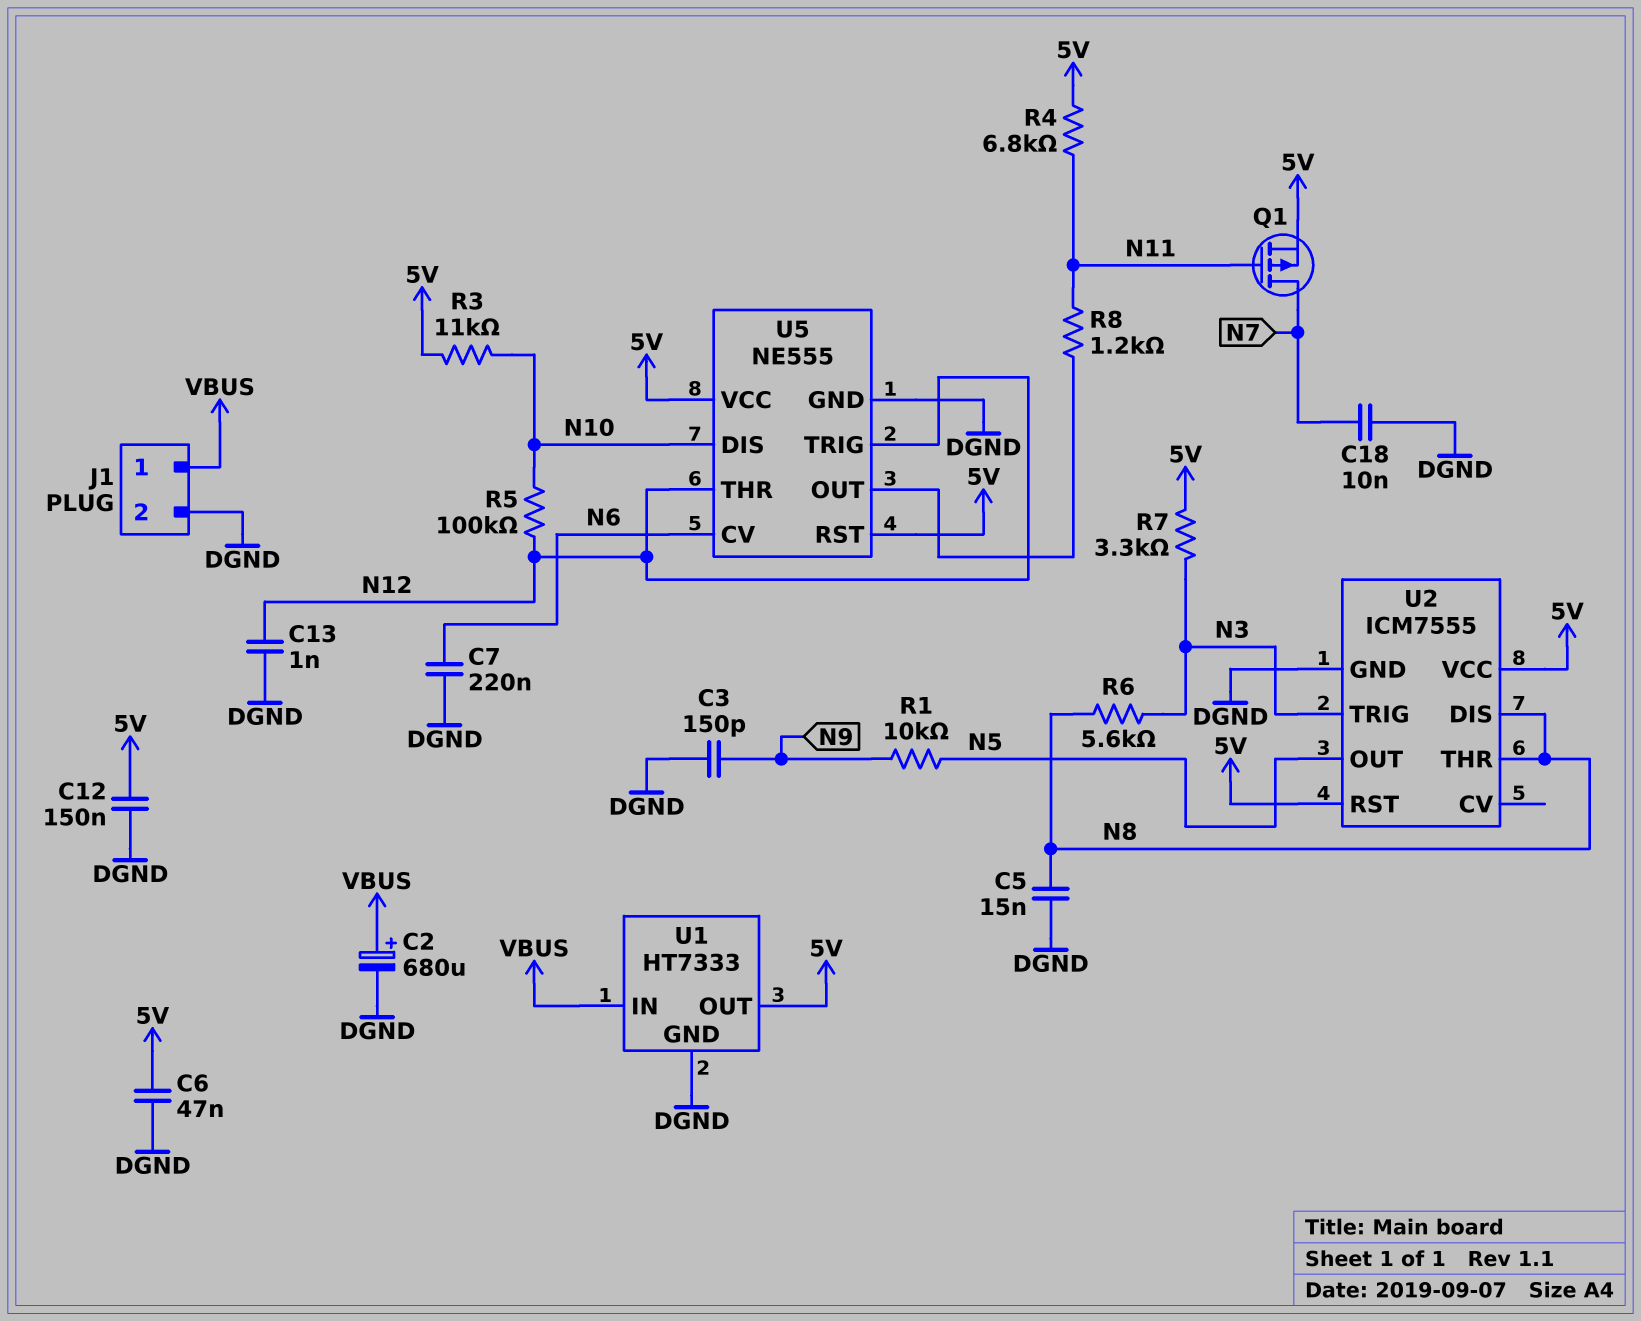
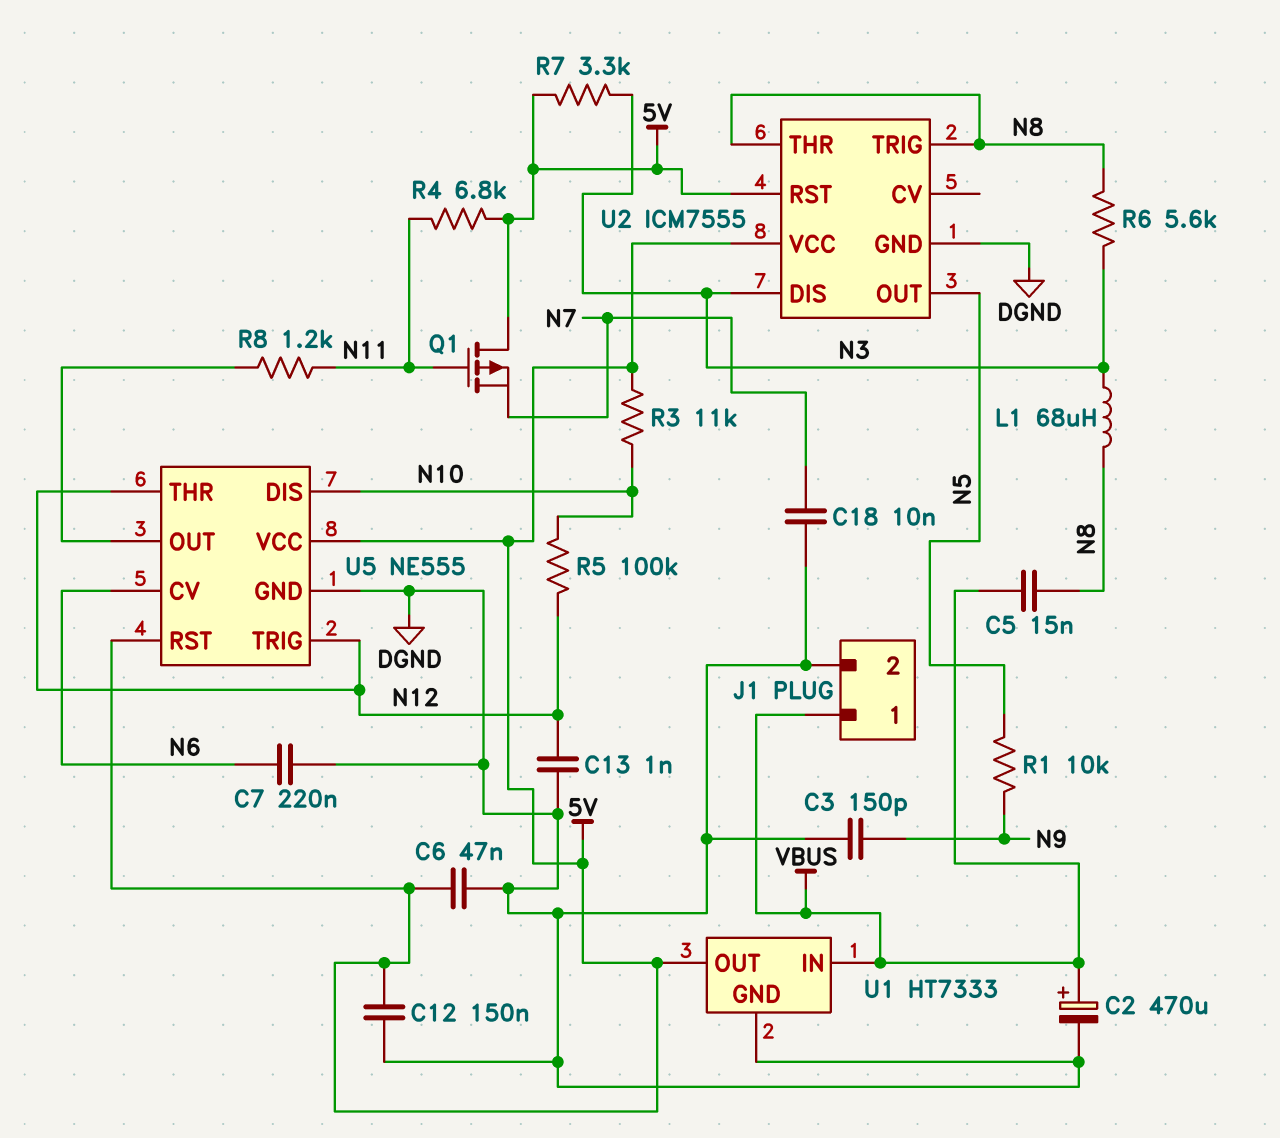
C2: 680uF (plus VBUS, minus DGND) -> 470uF (plus VBUS, minus DGND)
C5: 15nF (DGND, N8) -> 15nF (N8, VBUS)
L1: none -> 68uH (N3, N8)
Q1: PMOS (G N11, D N7, S 5V) -> PMOS (G N11, D 5V, S N7)
U2 pin DIS: N8 -> N3
U2 pin TRIG: N3 -> N8

